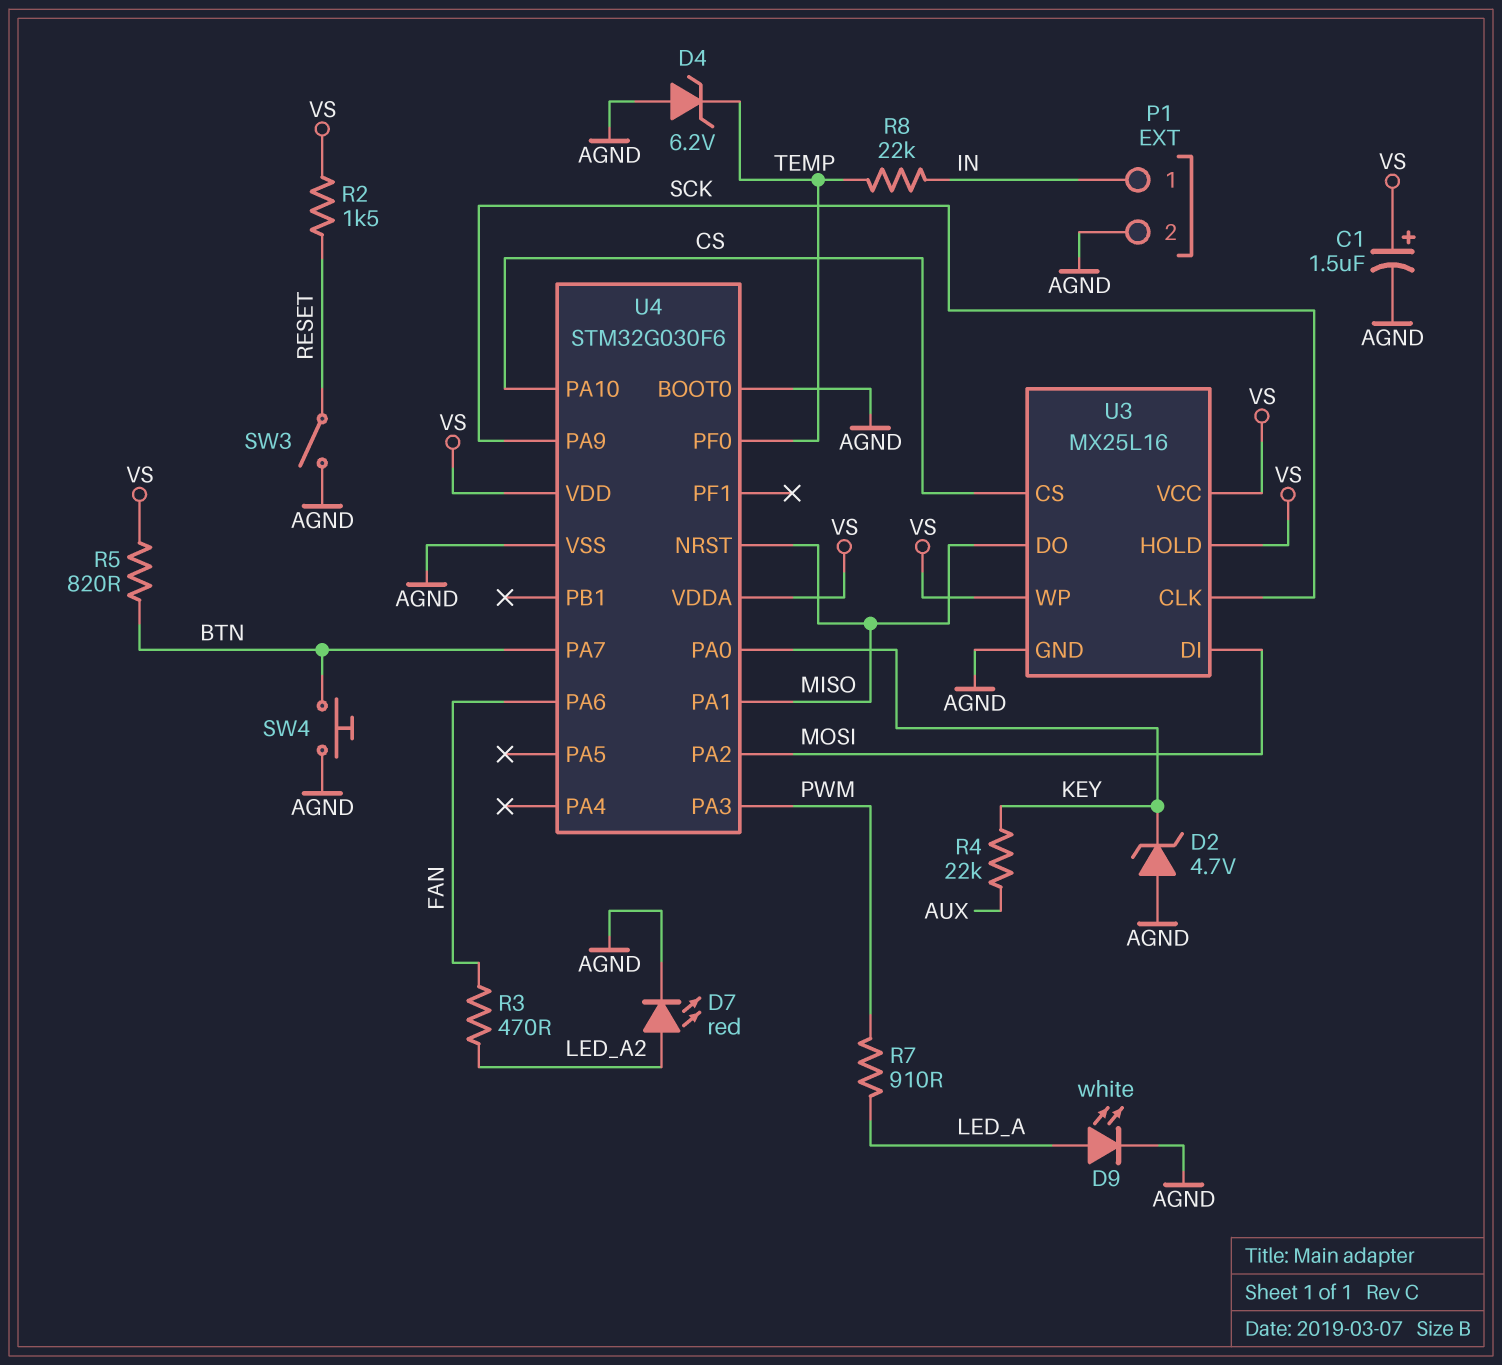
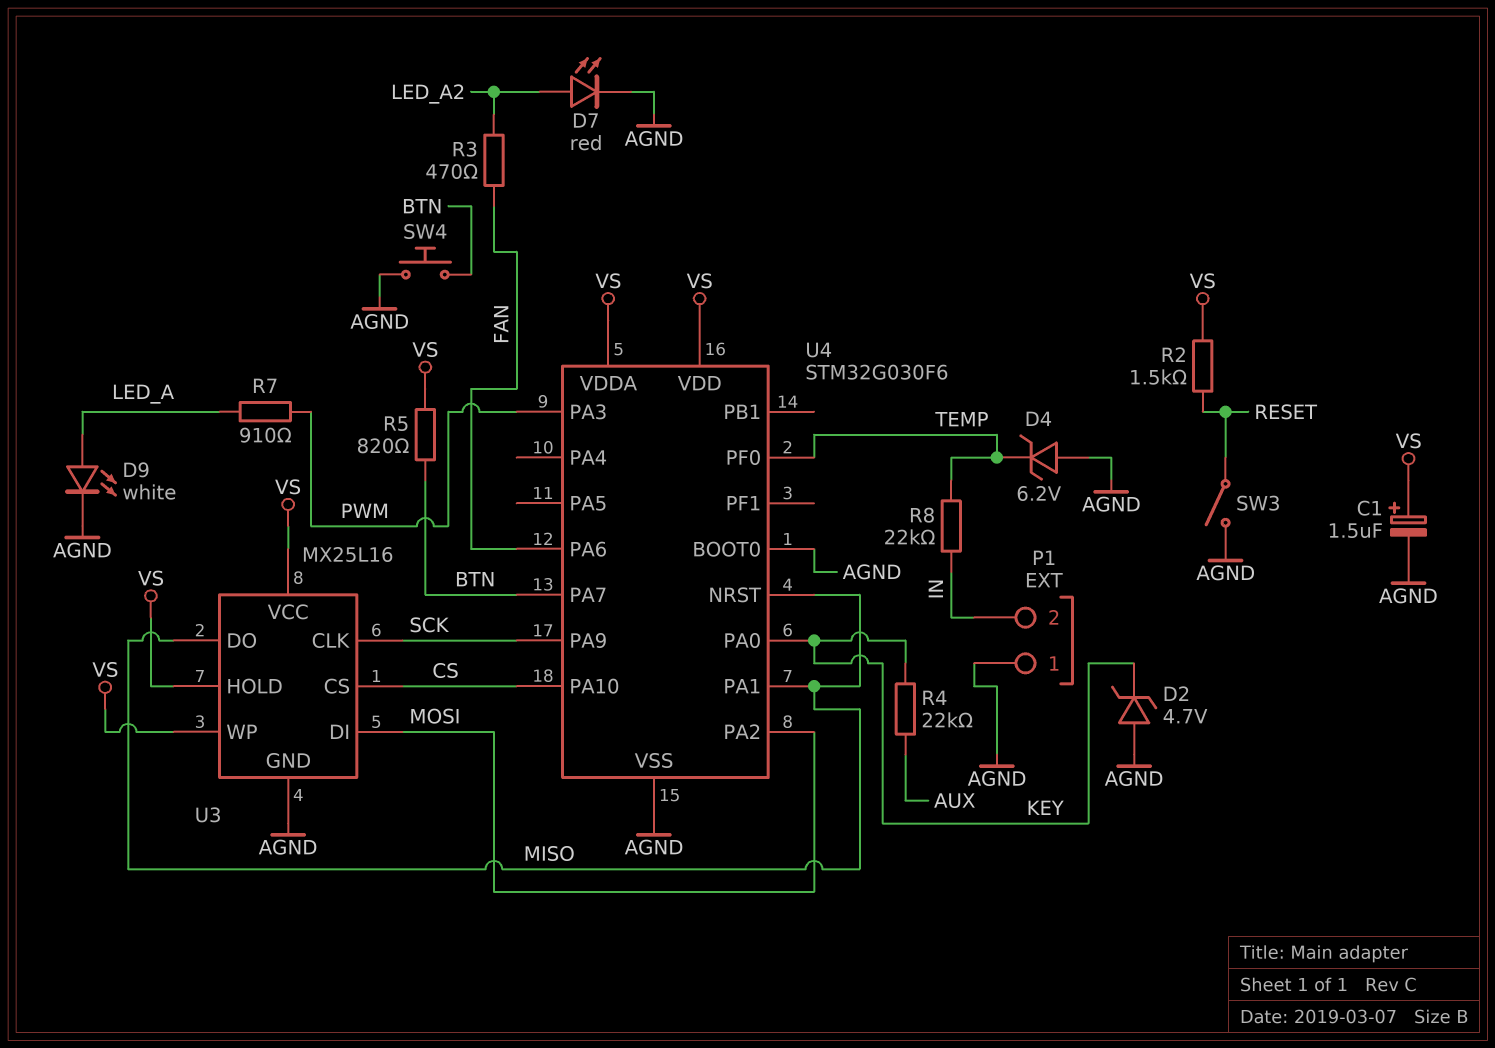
P1 pin 1: IN -> AGND
P1 pin 2: AGND -> IN

